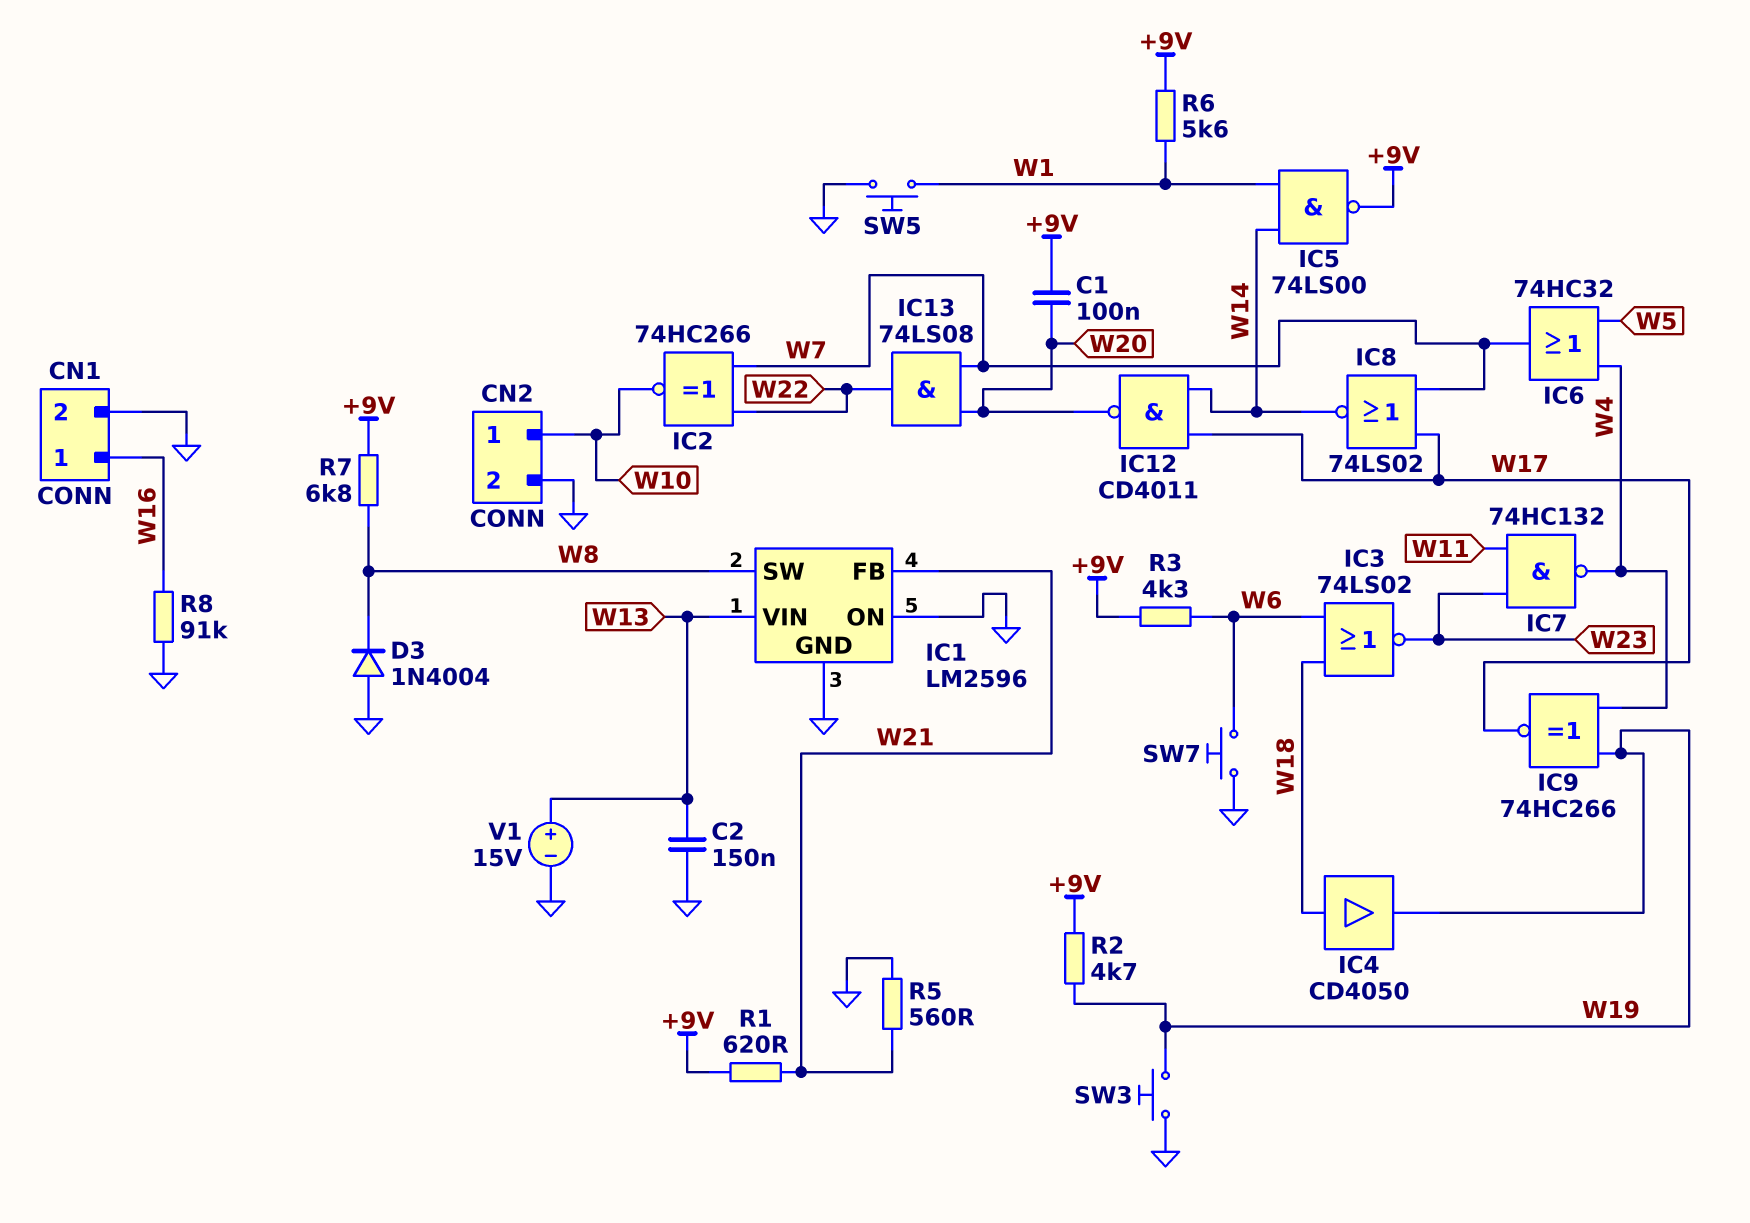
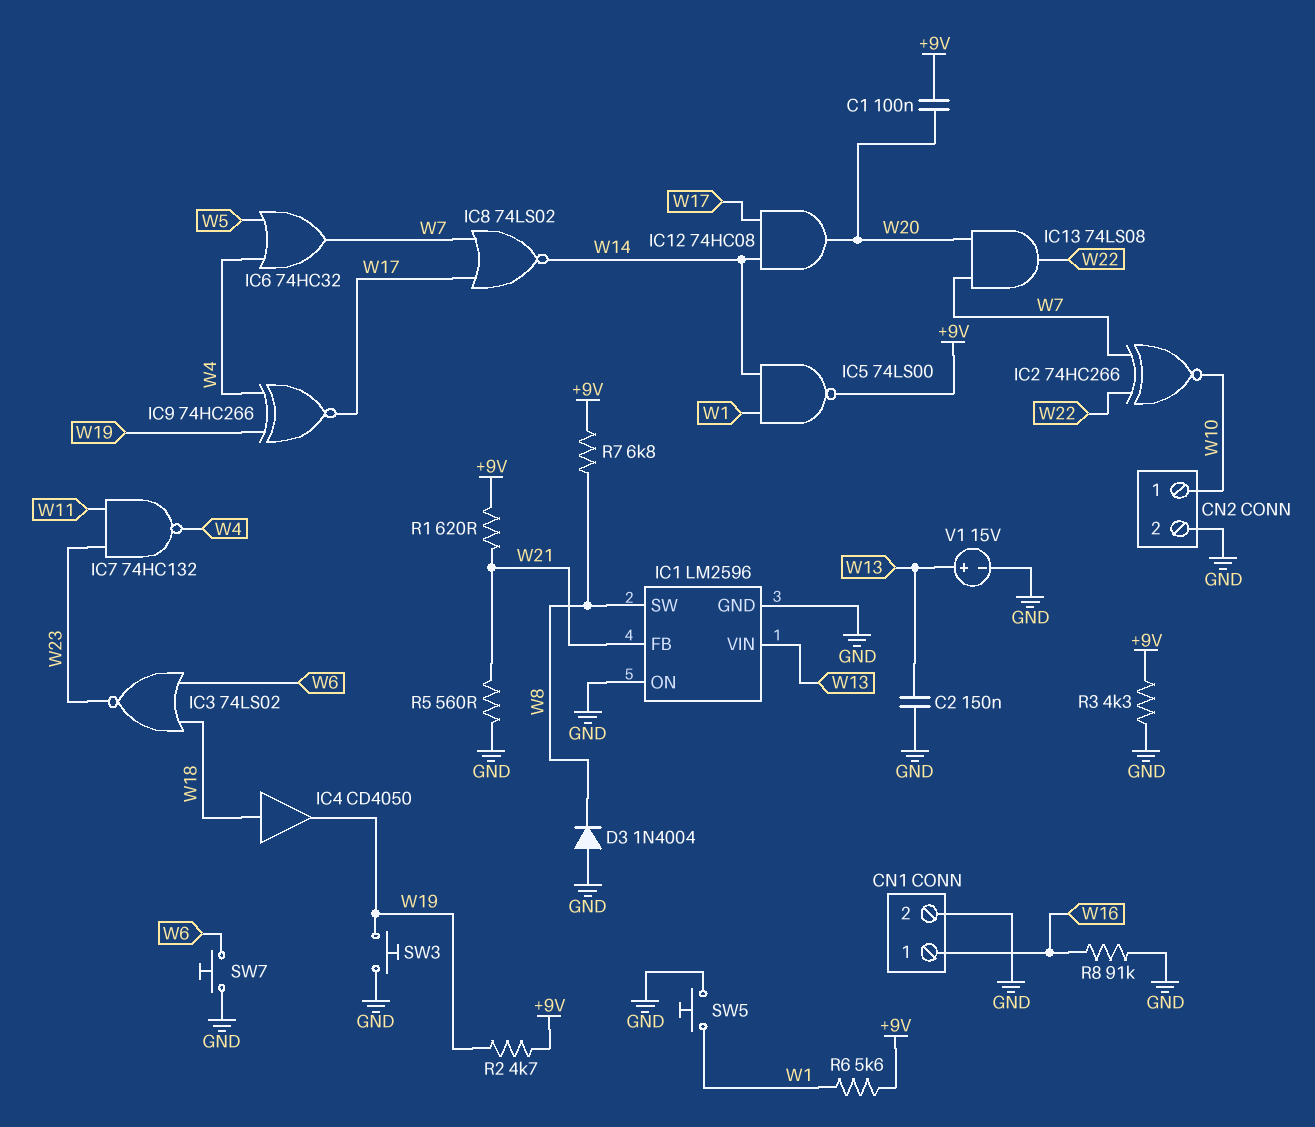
IC12: NAND CD4011 (in W14, in W17, out W20) -> AND 74HC08 (in W14, in W17, out W20)
R3: 4.3k (+9V, W6) -> 4.3k (+9V, GND)

